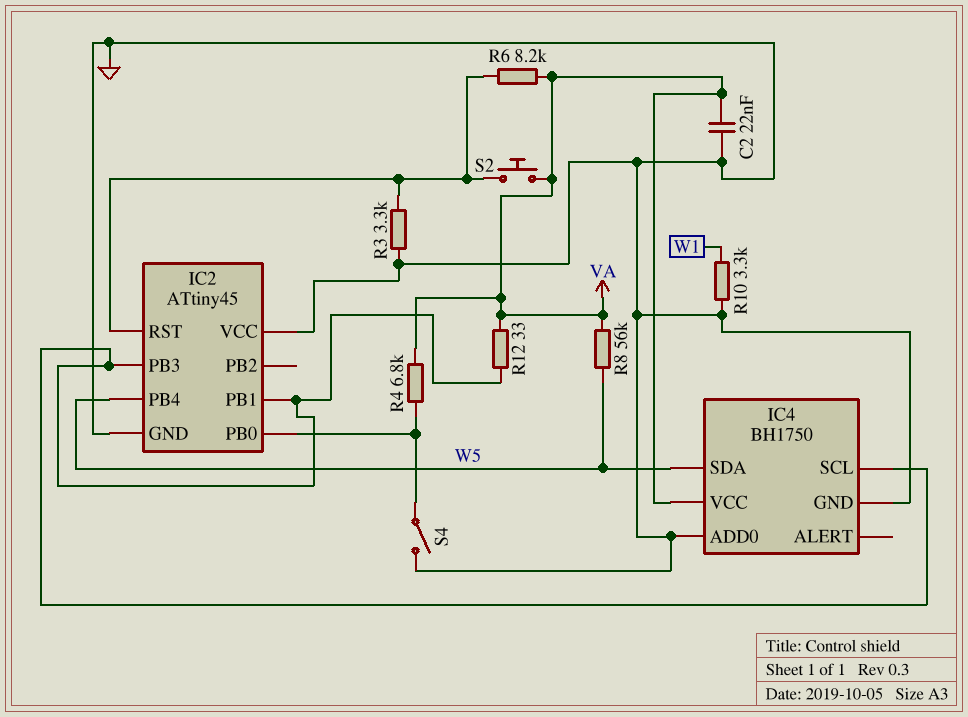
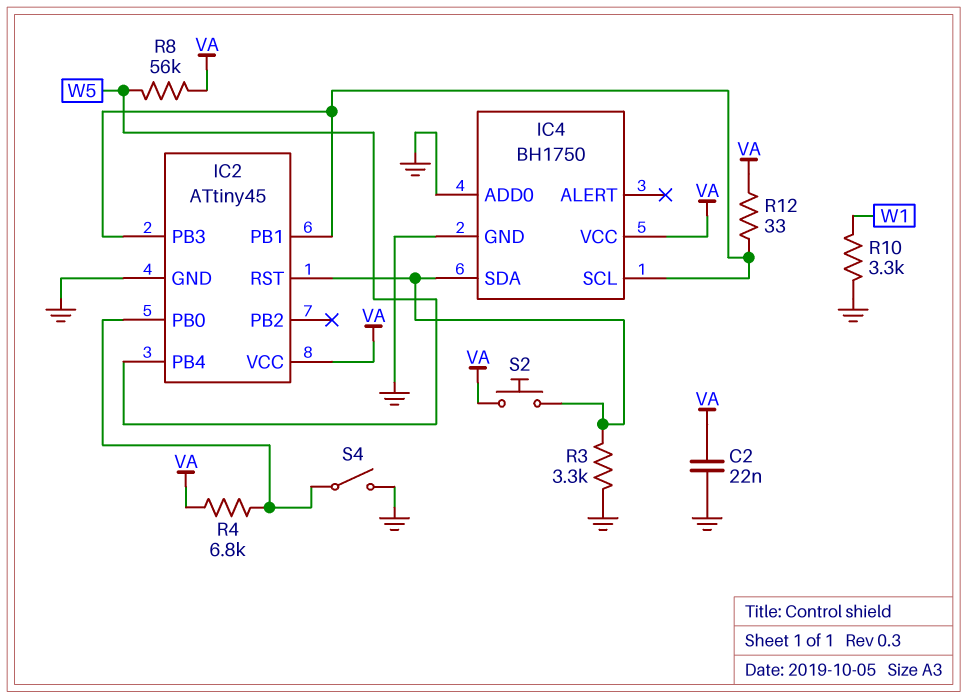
IC2 pin VCC: GND -> VA
IC4 pin SDA: W5 -> IC2/RST
R6: 8.2k (IC2/RST, VA) -> none

